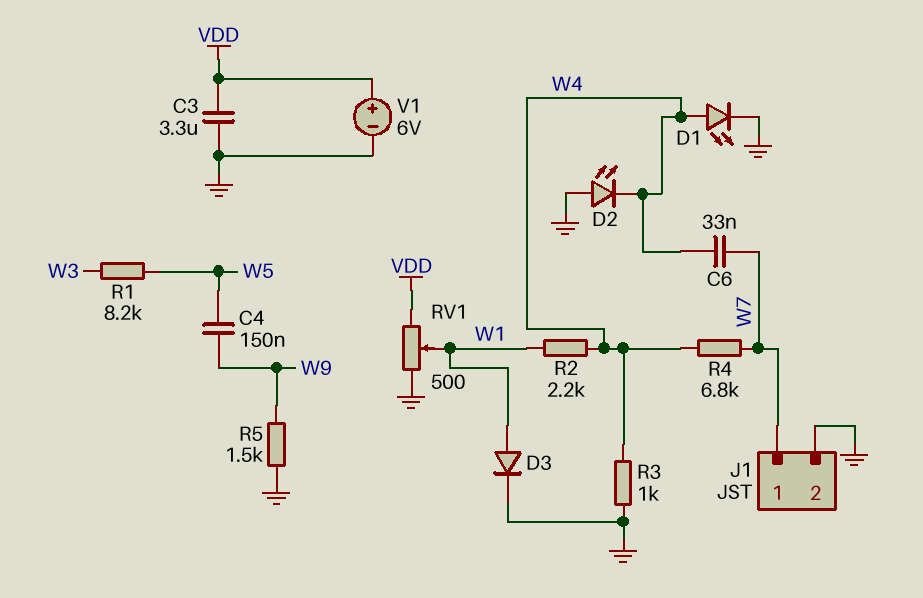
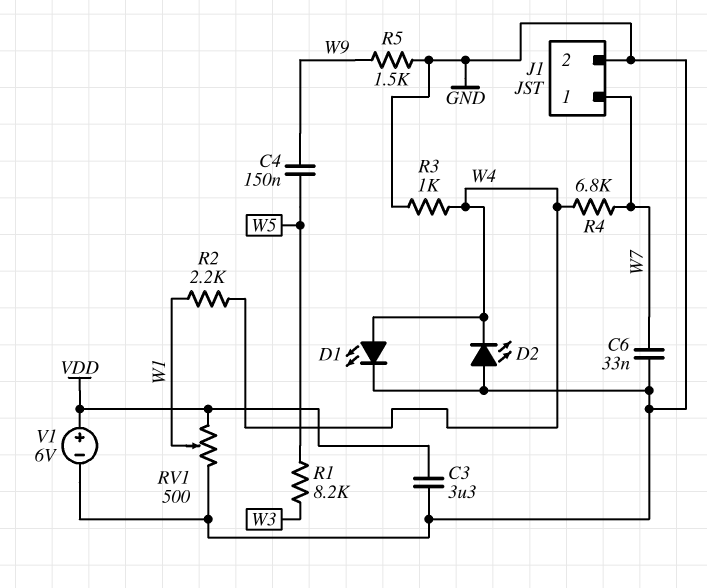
C6: 33nF (W4, W7) -> 33nF (GND, W7)
D3: diode (A W1, K GND) -> none

